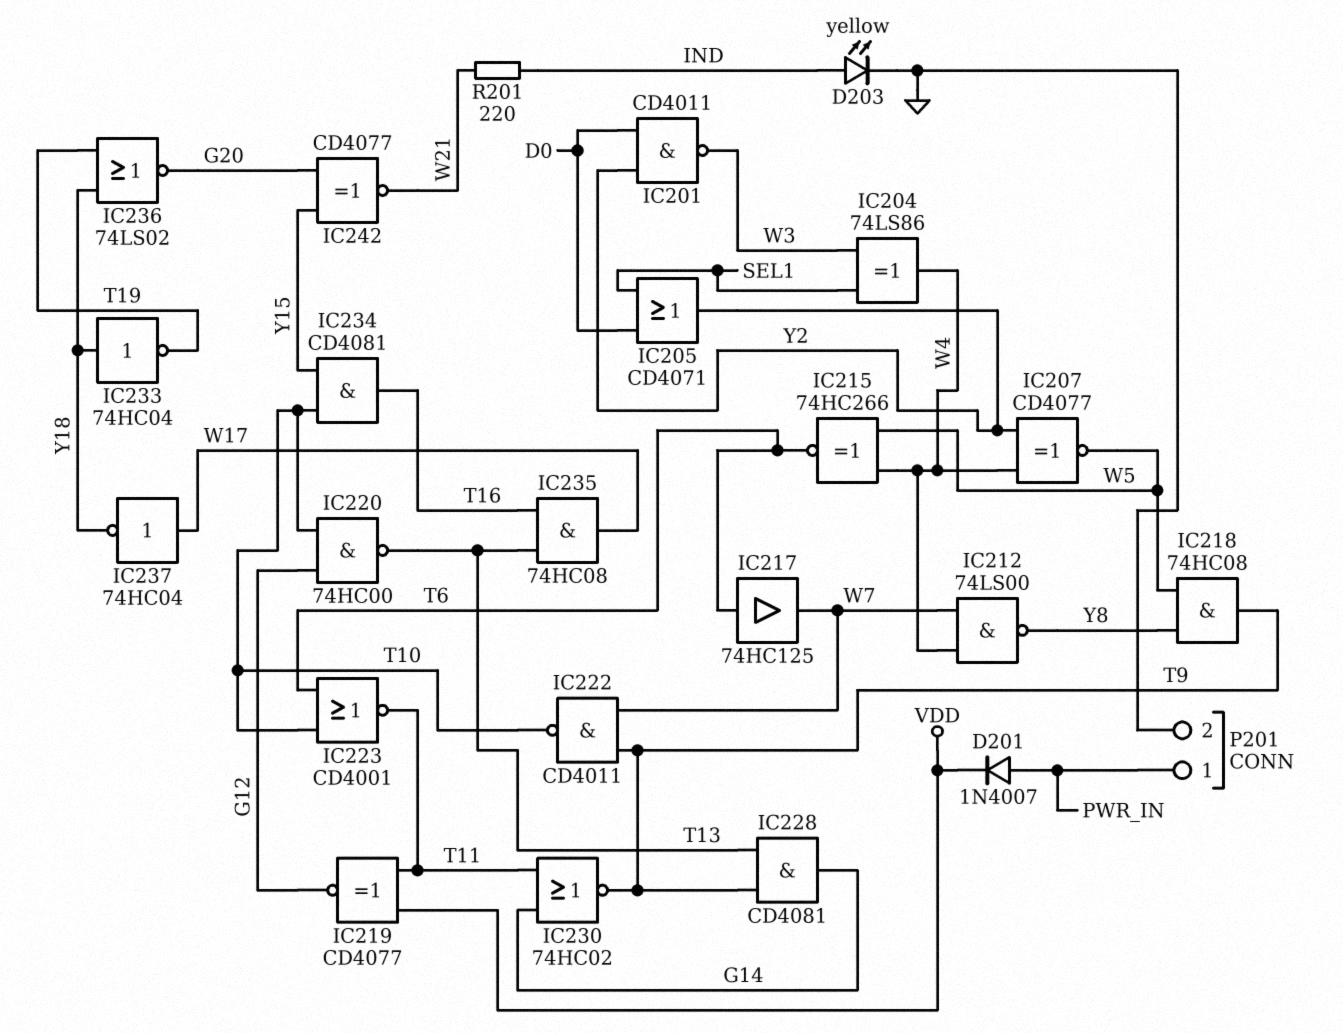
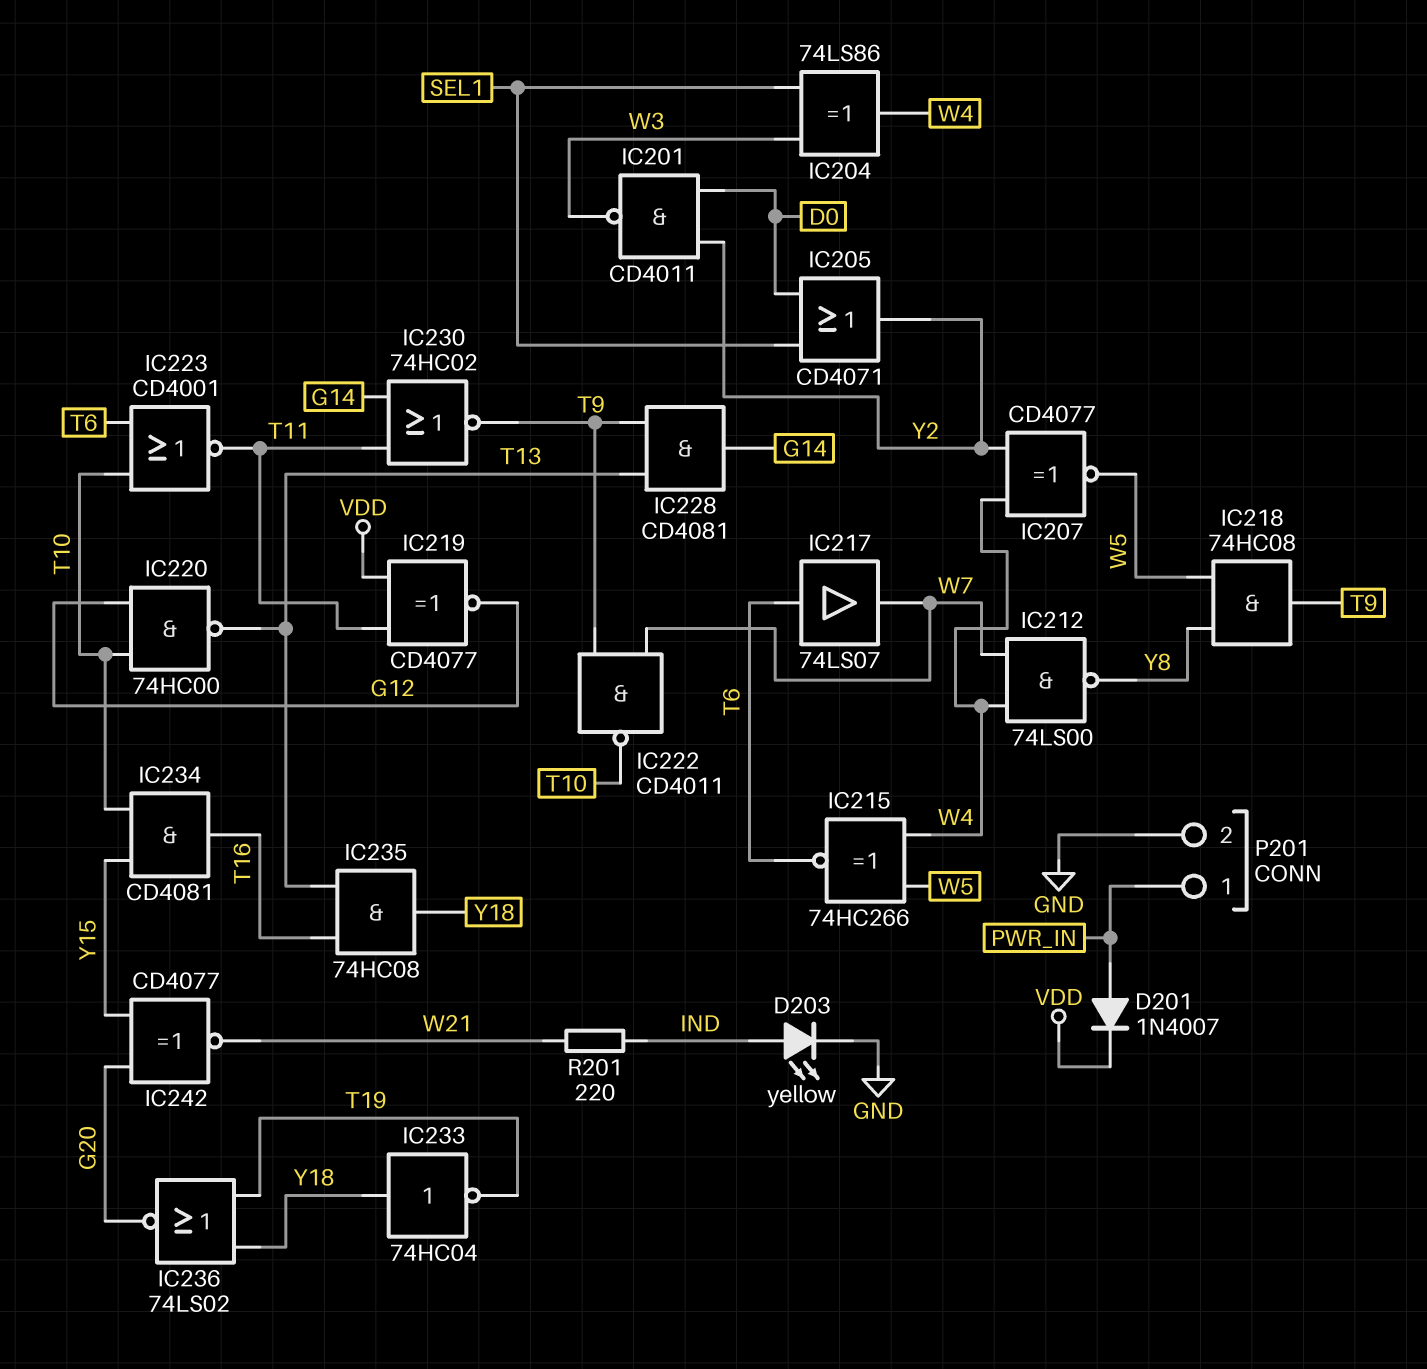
IC217: buffer 74HC125 (in T6, out W7) -> buffer 74LS07 (in T6, out W7)
IC235: AND 74HC08 (in T13, in T16, out W17) -> AND 74HC08 (in T13, in T16, out Y18)
IC237: NOT 74HC04 (in W17, out Y18) -> none

